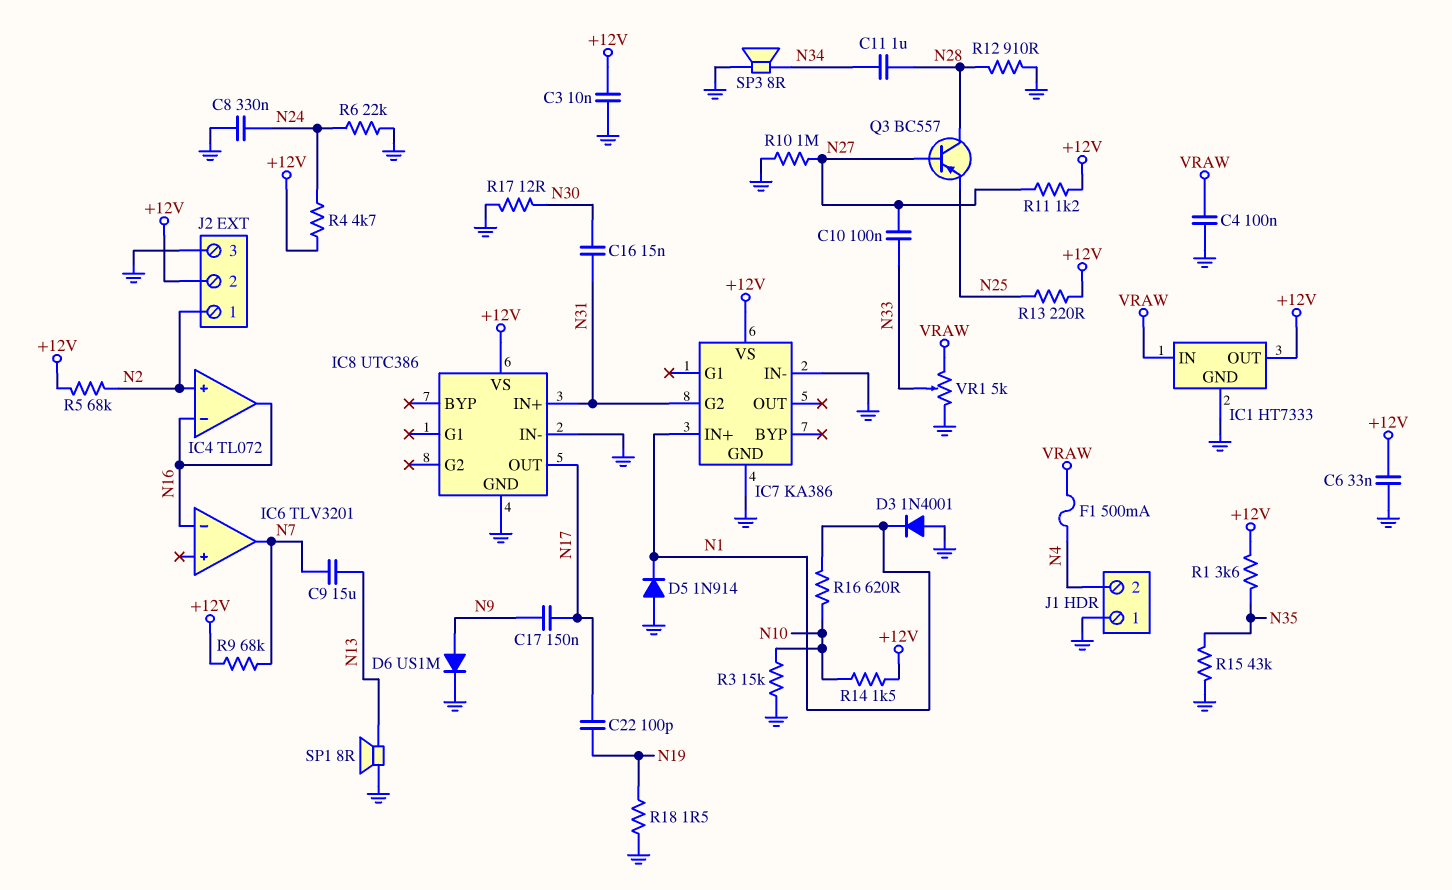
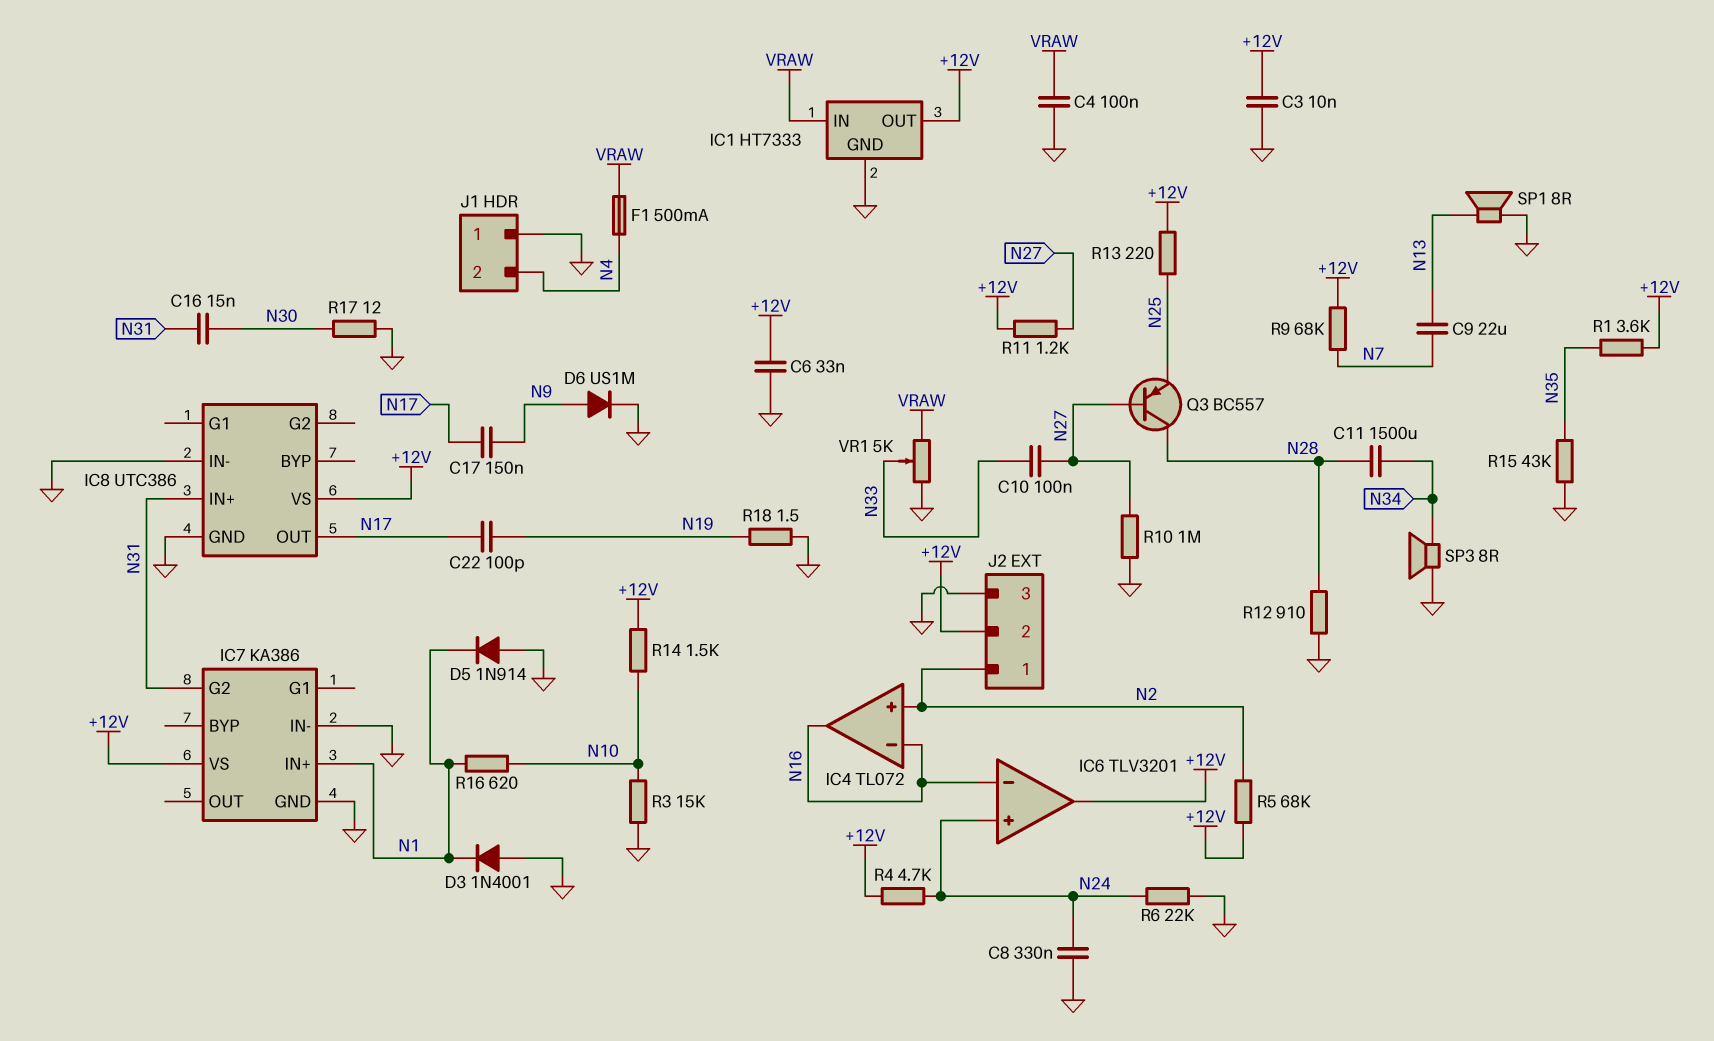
C9: 15uF (N7, N13) -> 22uF (N7, N13)
C11: 1uF (N28, N34) -> 1500uF (N28, N34)
IC6 pin in+: none -> N24
IC6 pin out: N7 -> +12V

